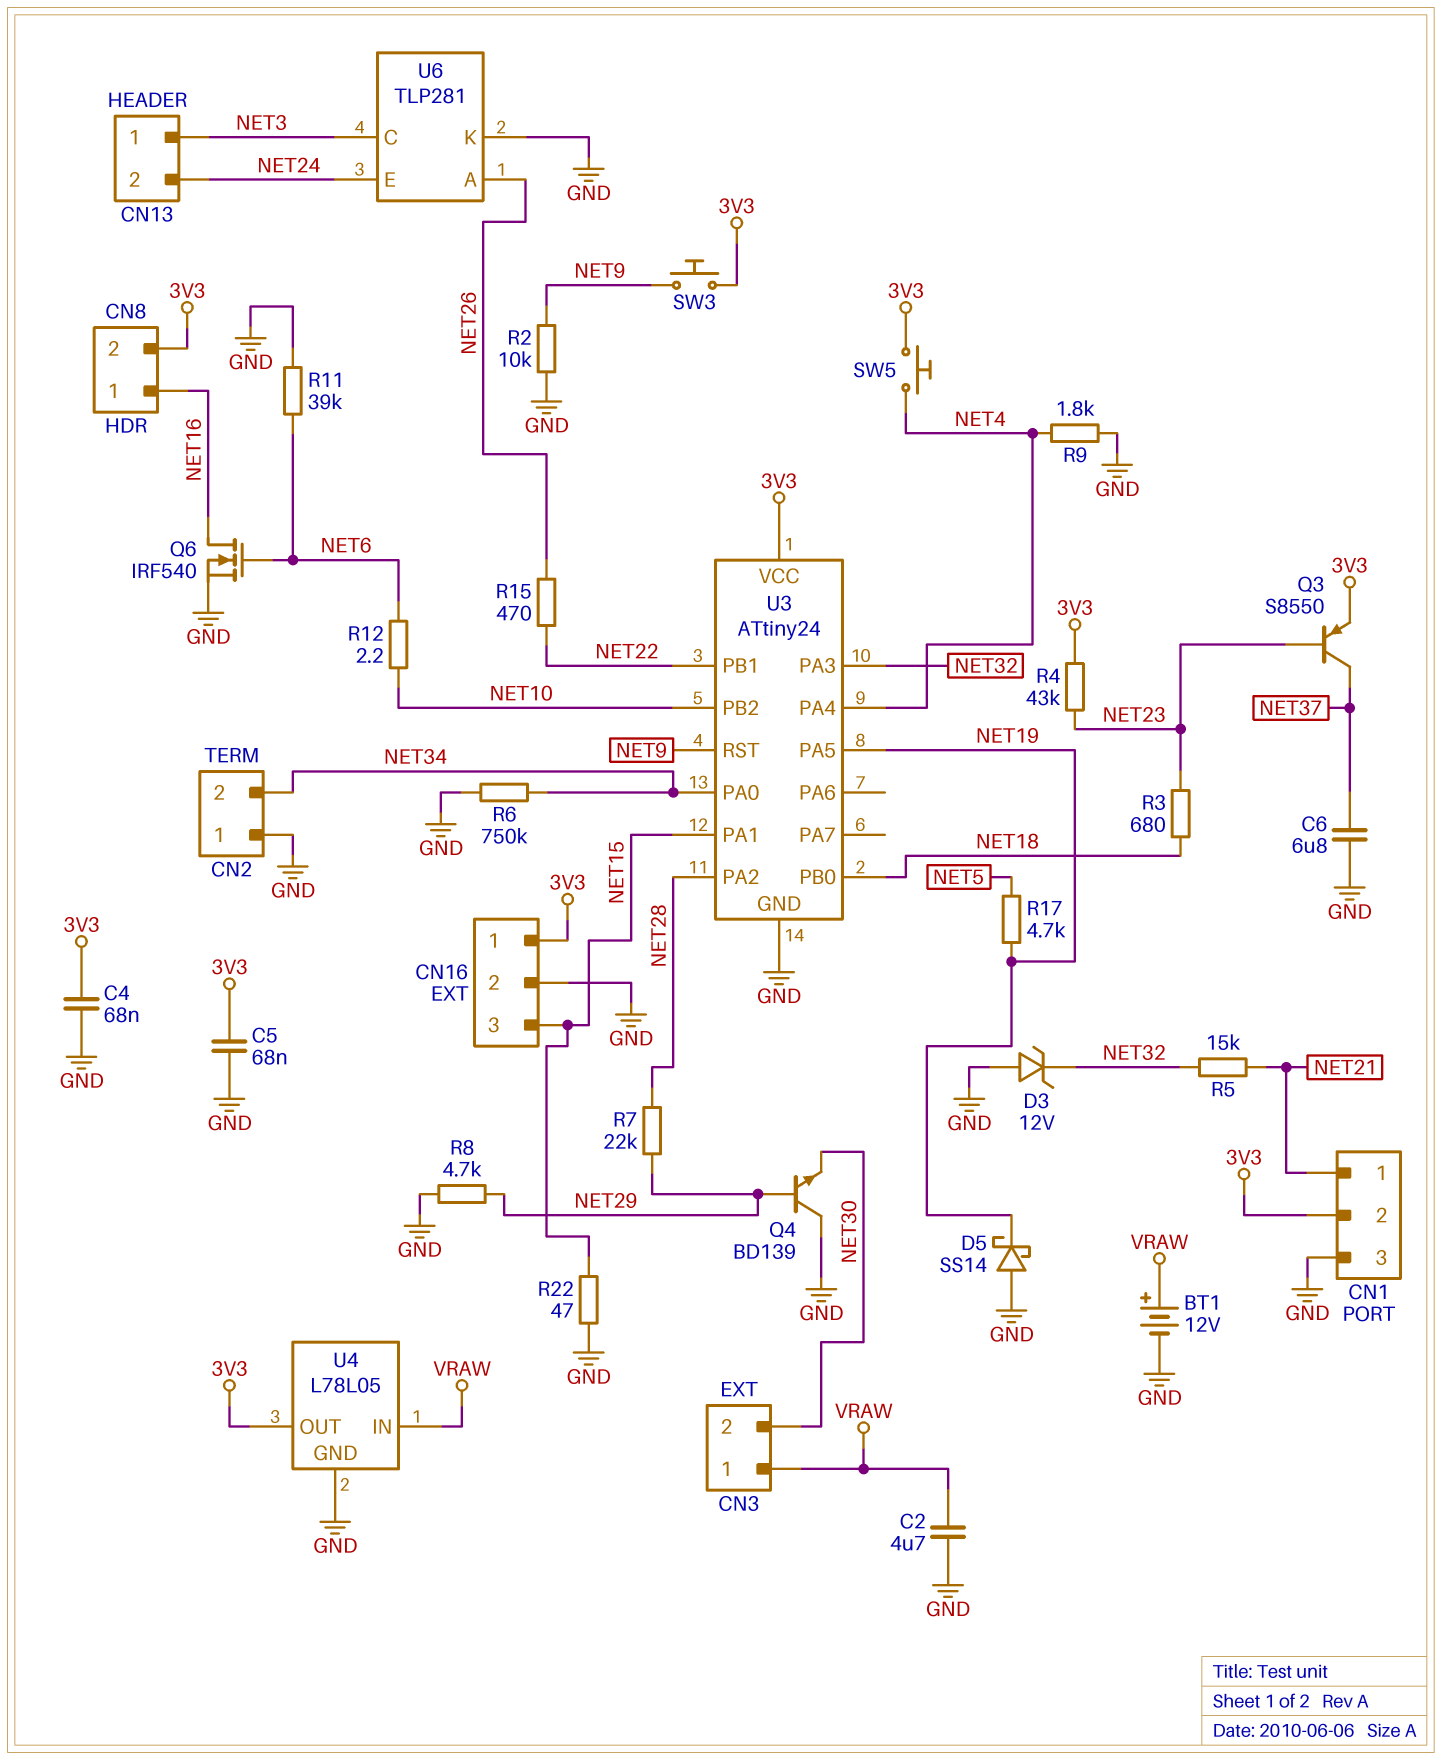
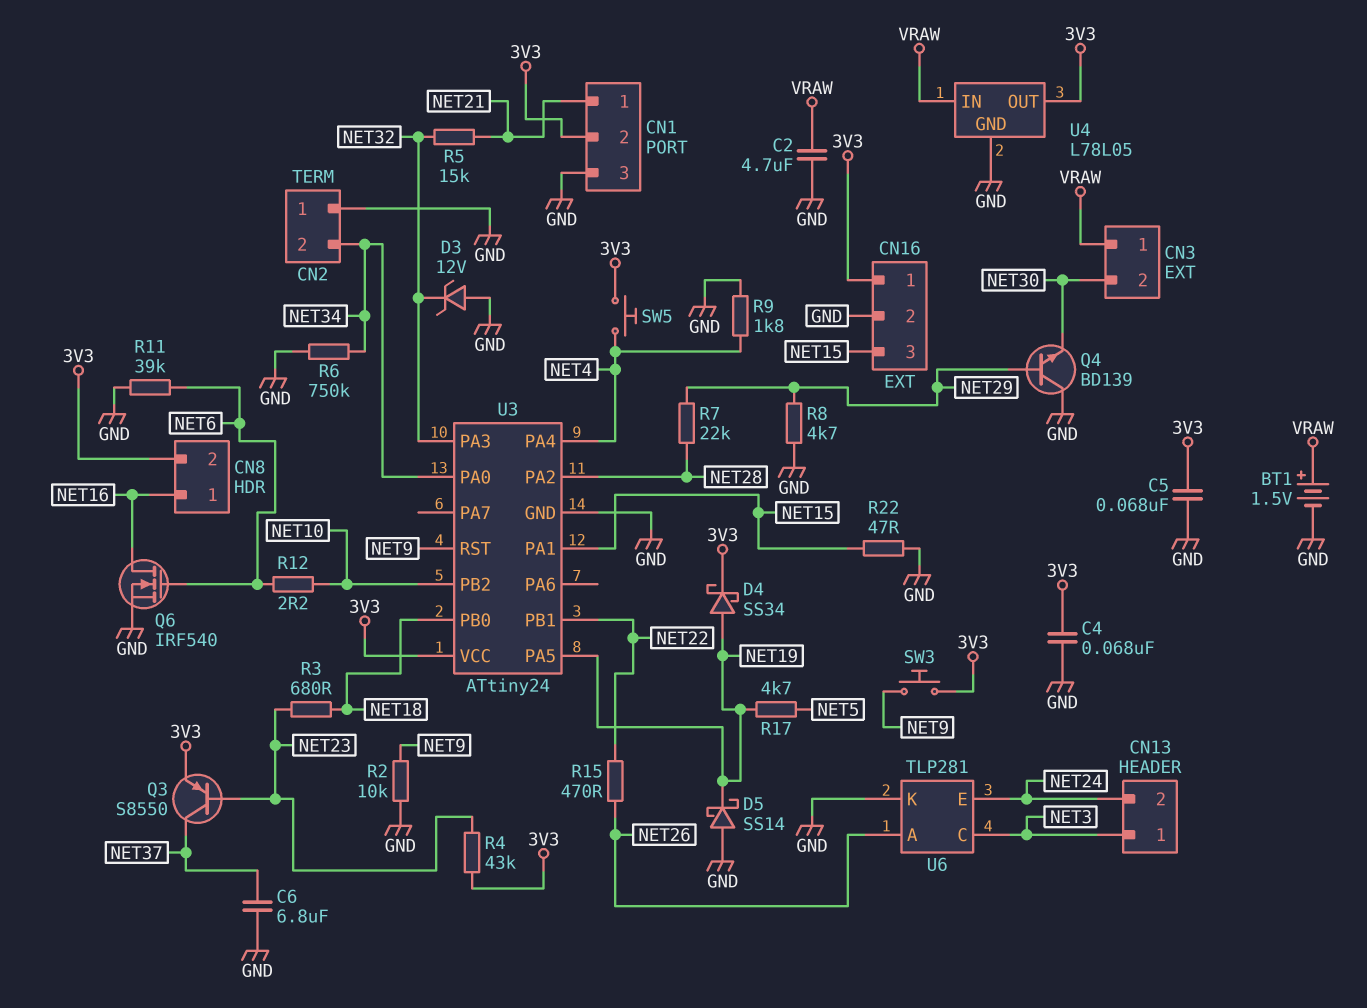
BT1: 12V (plus VRAW, minus GND) -> 1.5V (plus VRAW, minus GND)
D4: none -> schottky SS34 (A NET19, K 3V3)

